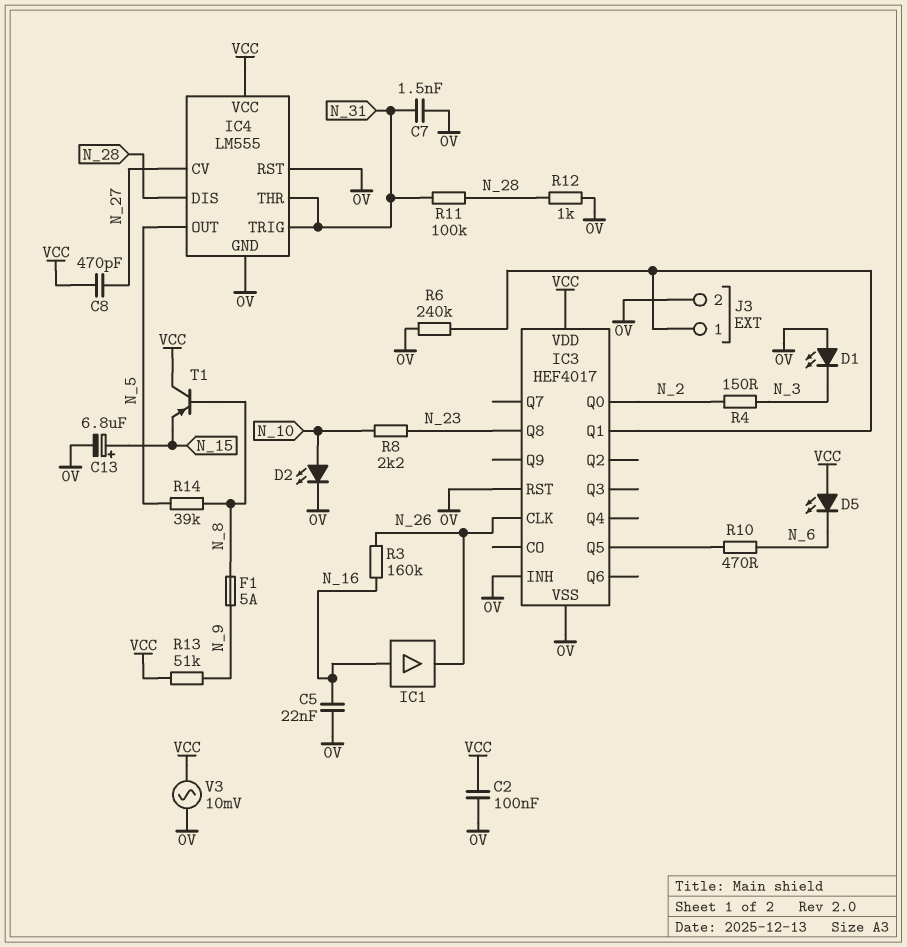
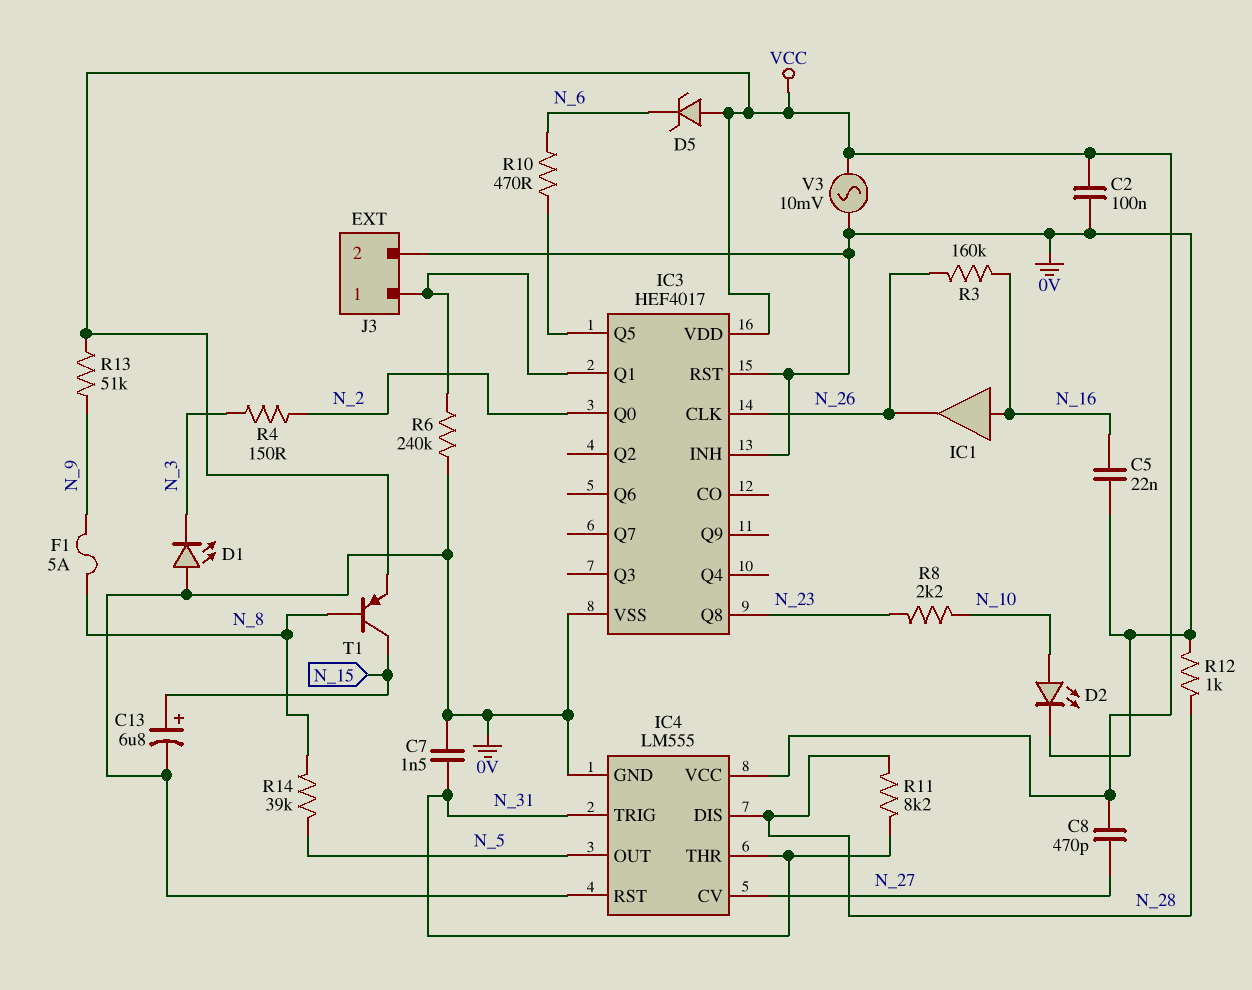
D5: LED (A VCC, K N_6) -> zener (A VCC, K N_6)
R11: 100k (N_28, N_31) -> 8.2k (N_28, N_31)
T1: PNP (B N_8, C VCC, E N_15) -> PNP (B N_8, C N_15, E VCC)

